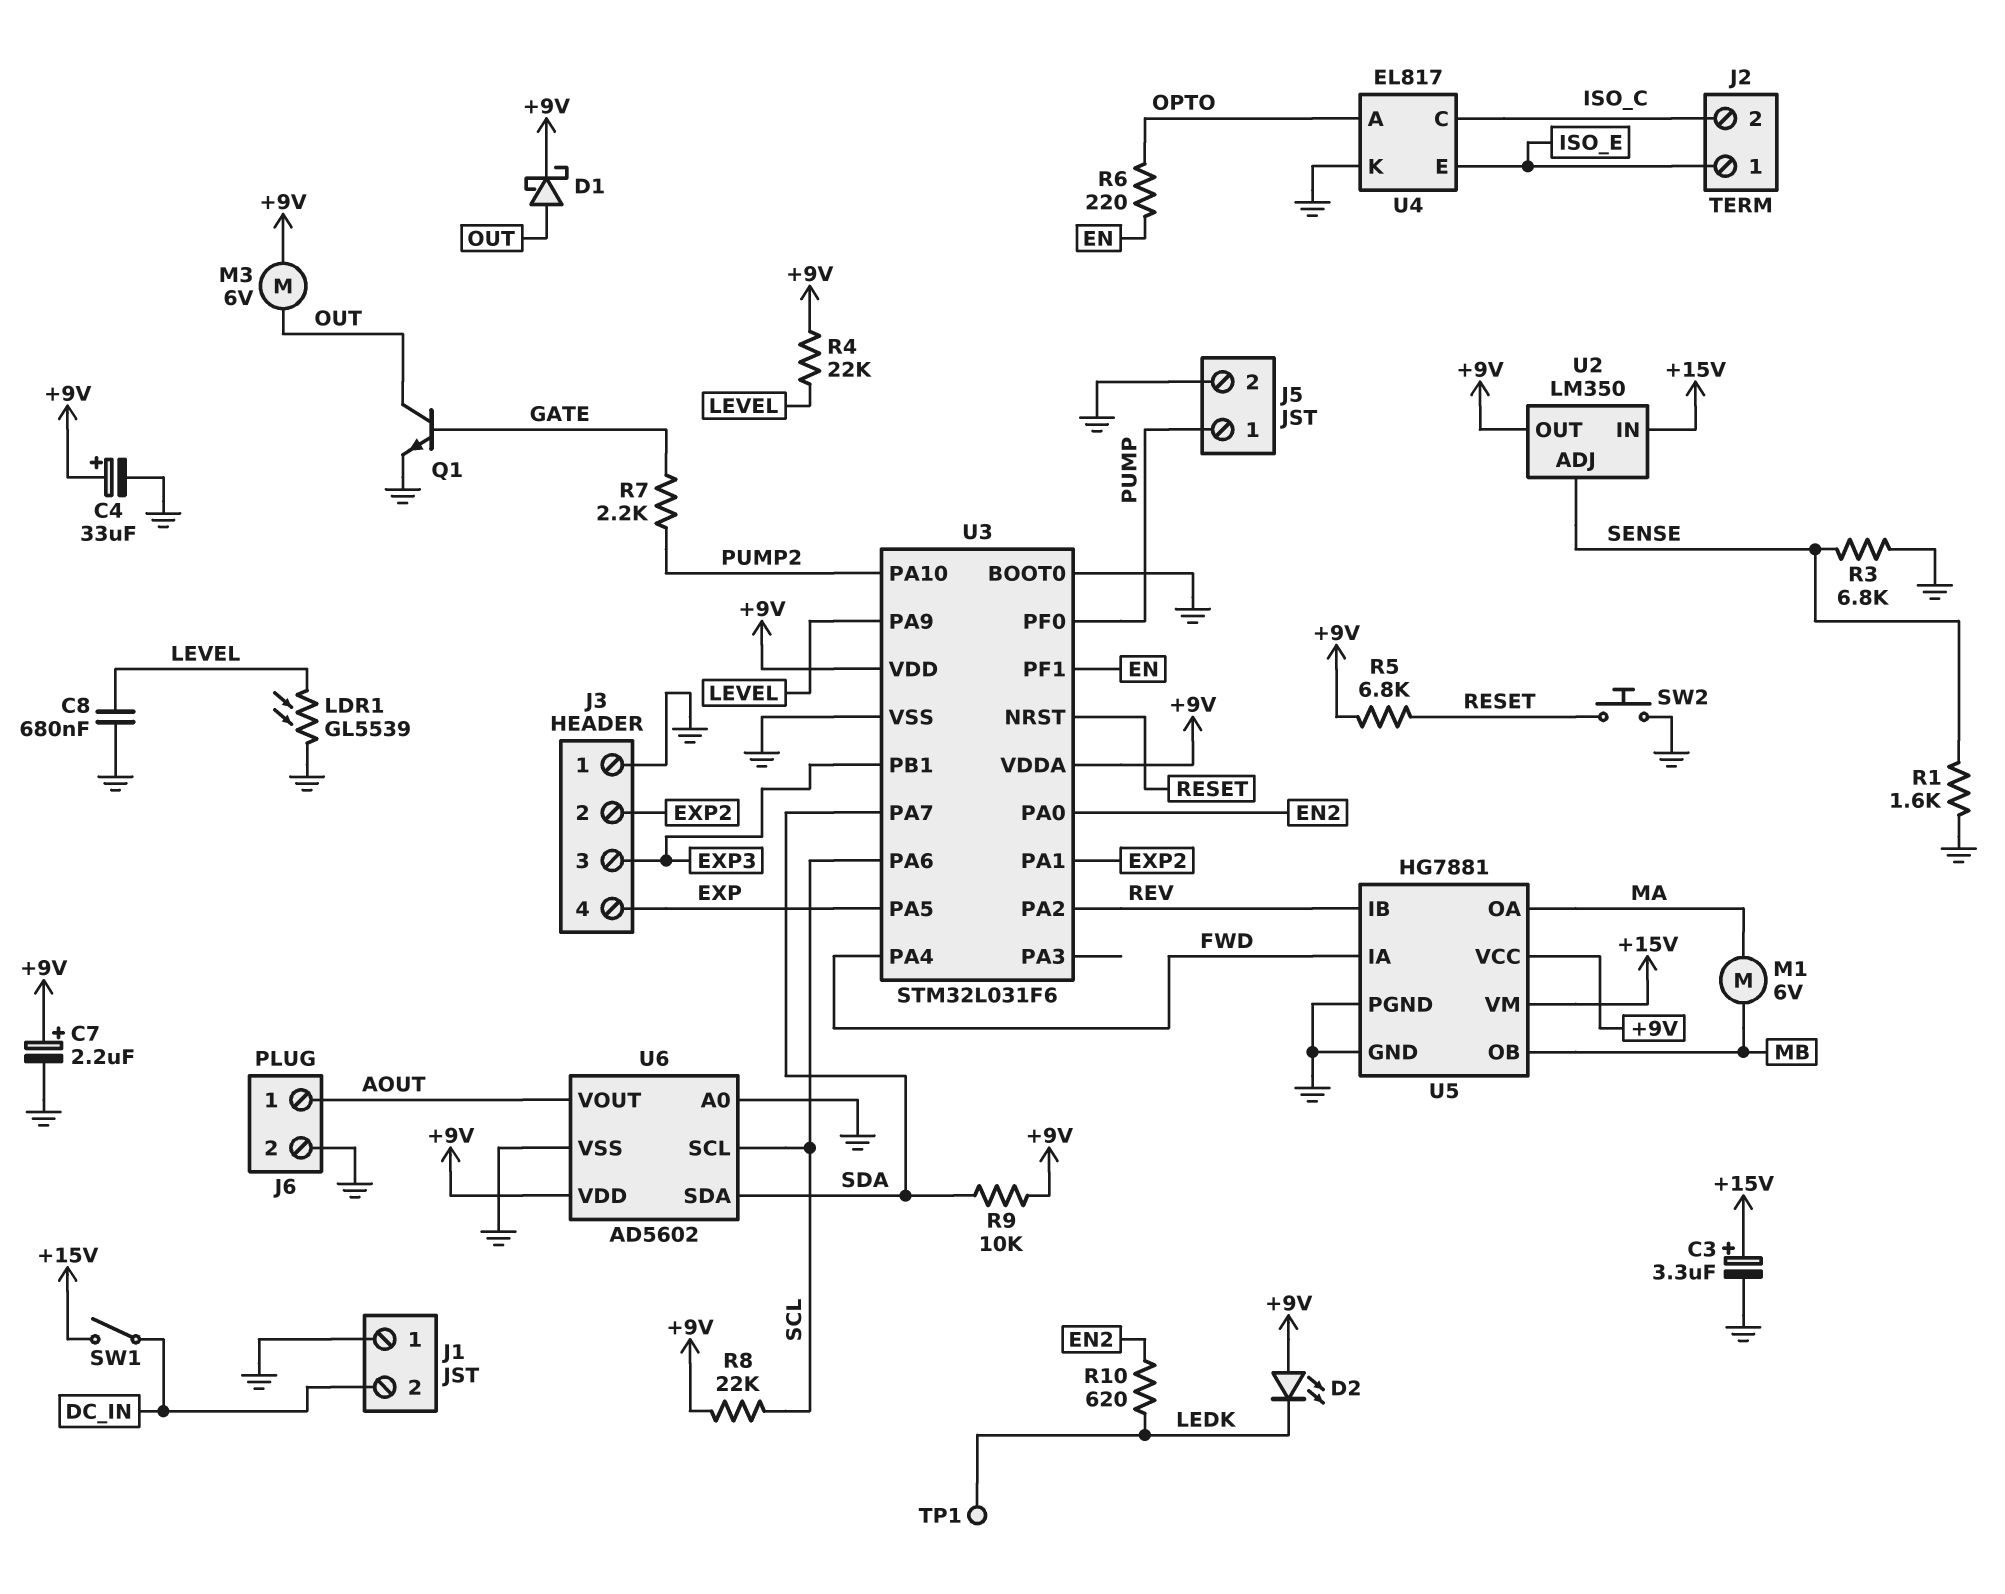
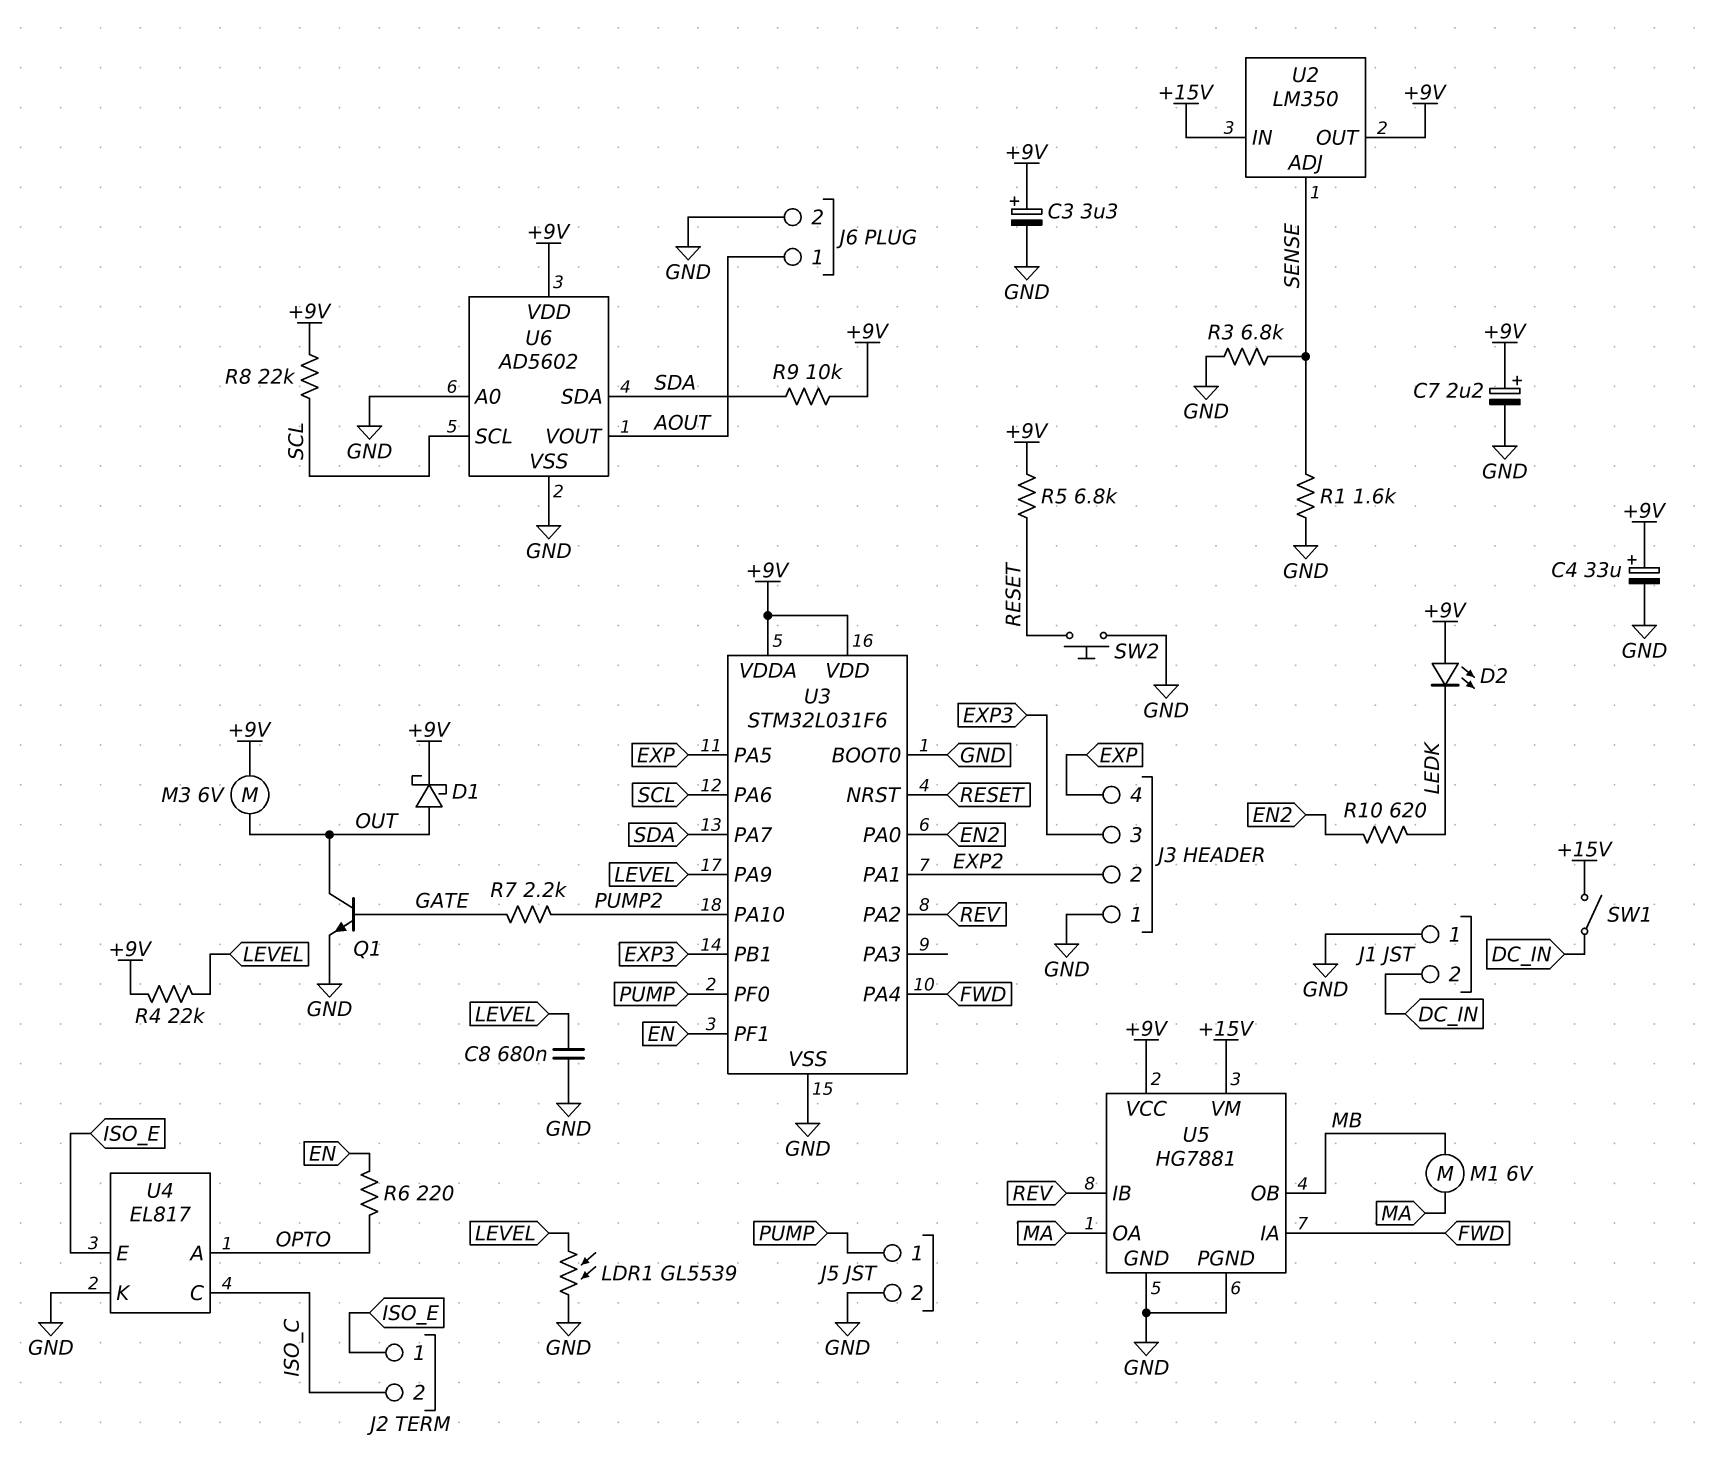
C3: 3.3uF (plus +15V, minus GND) -> 3.3uF (plus +9V, minus GND)
TP1: test point (LEDK) -> none

